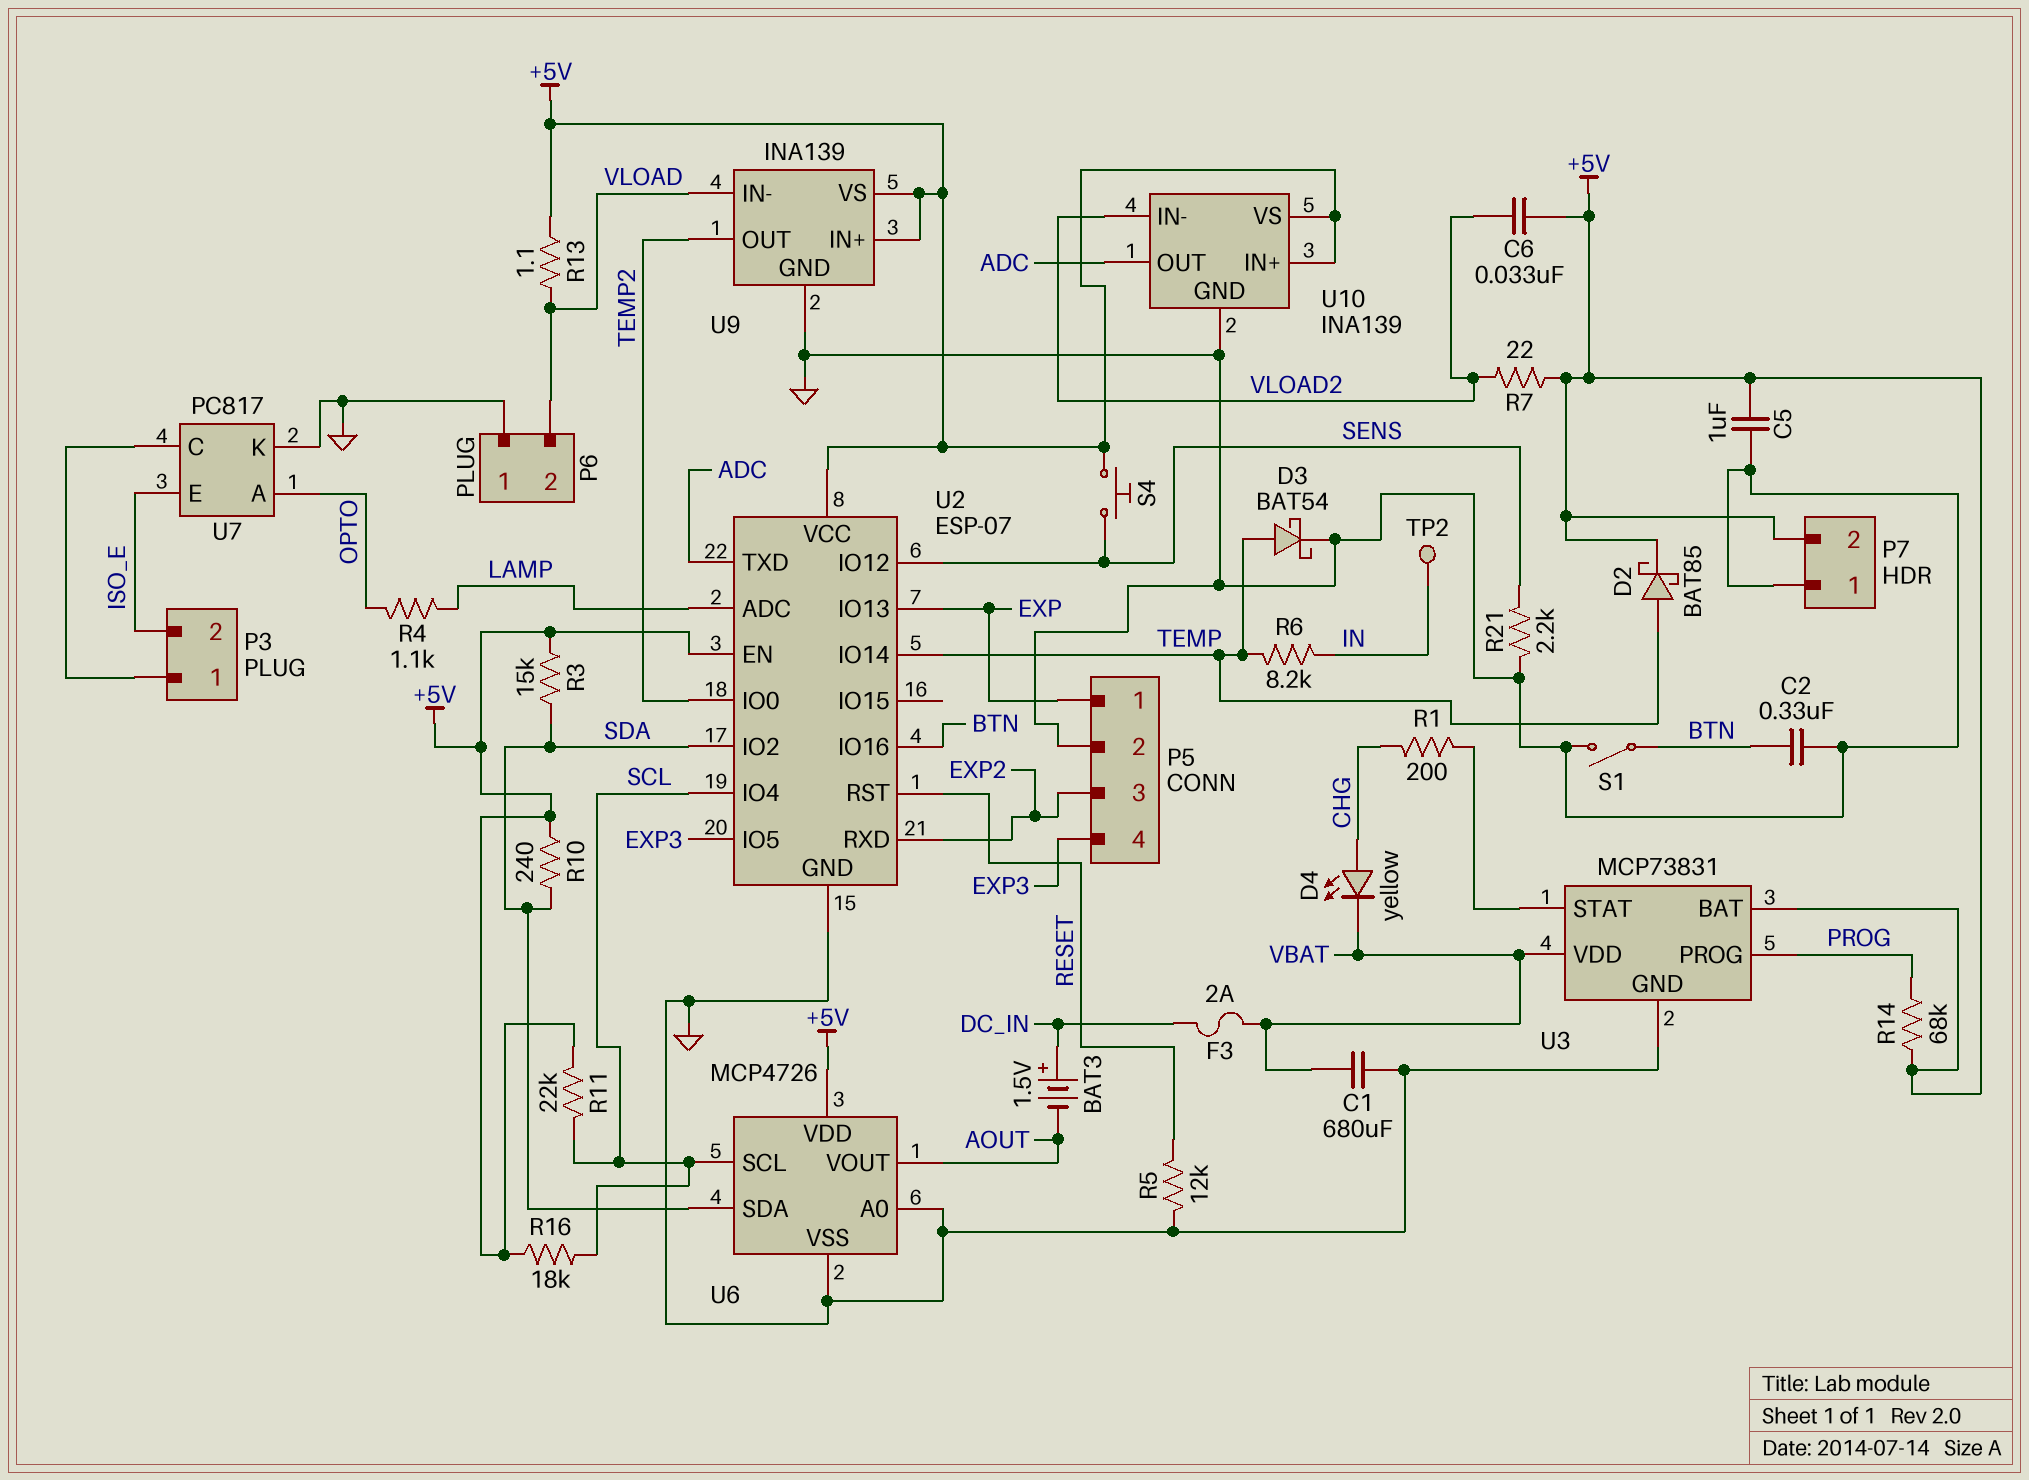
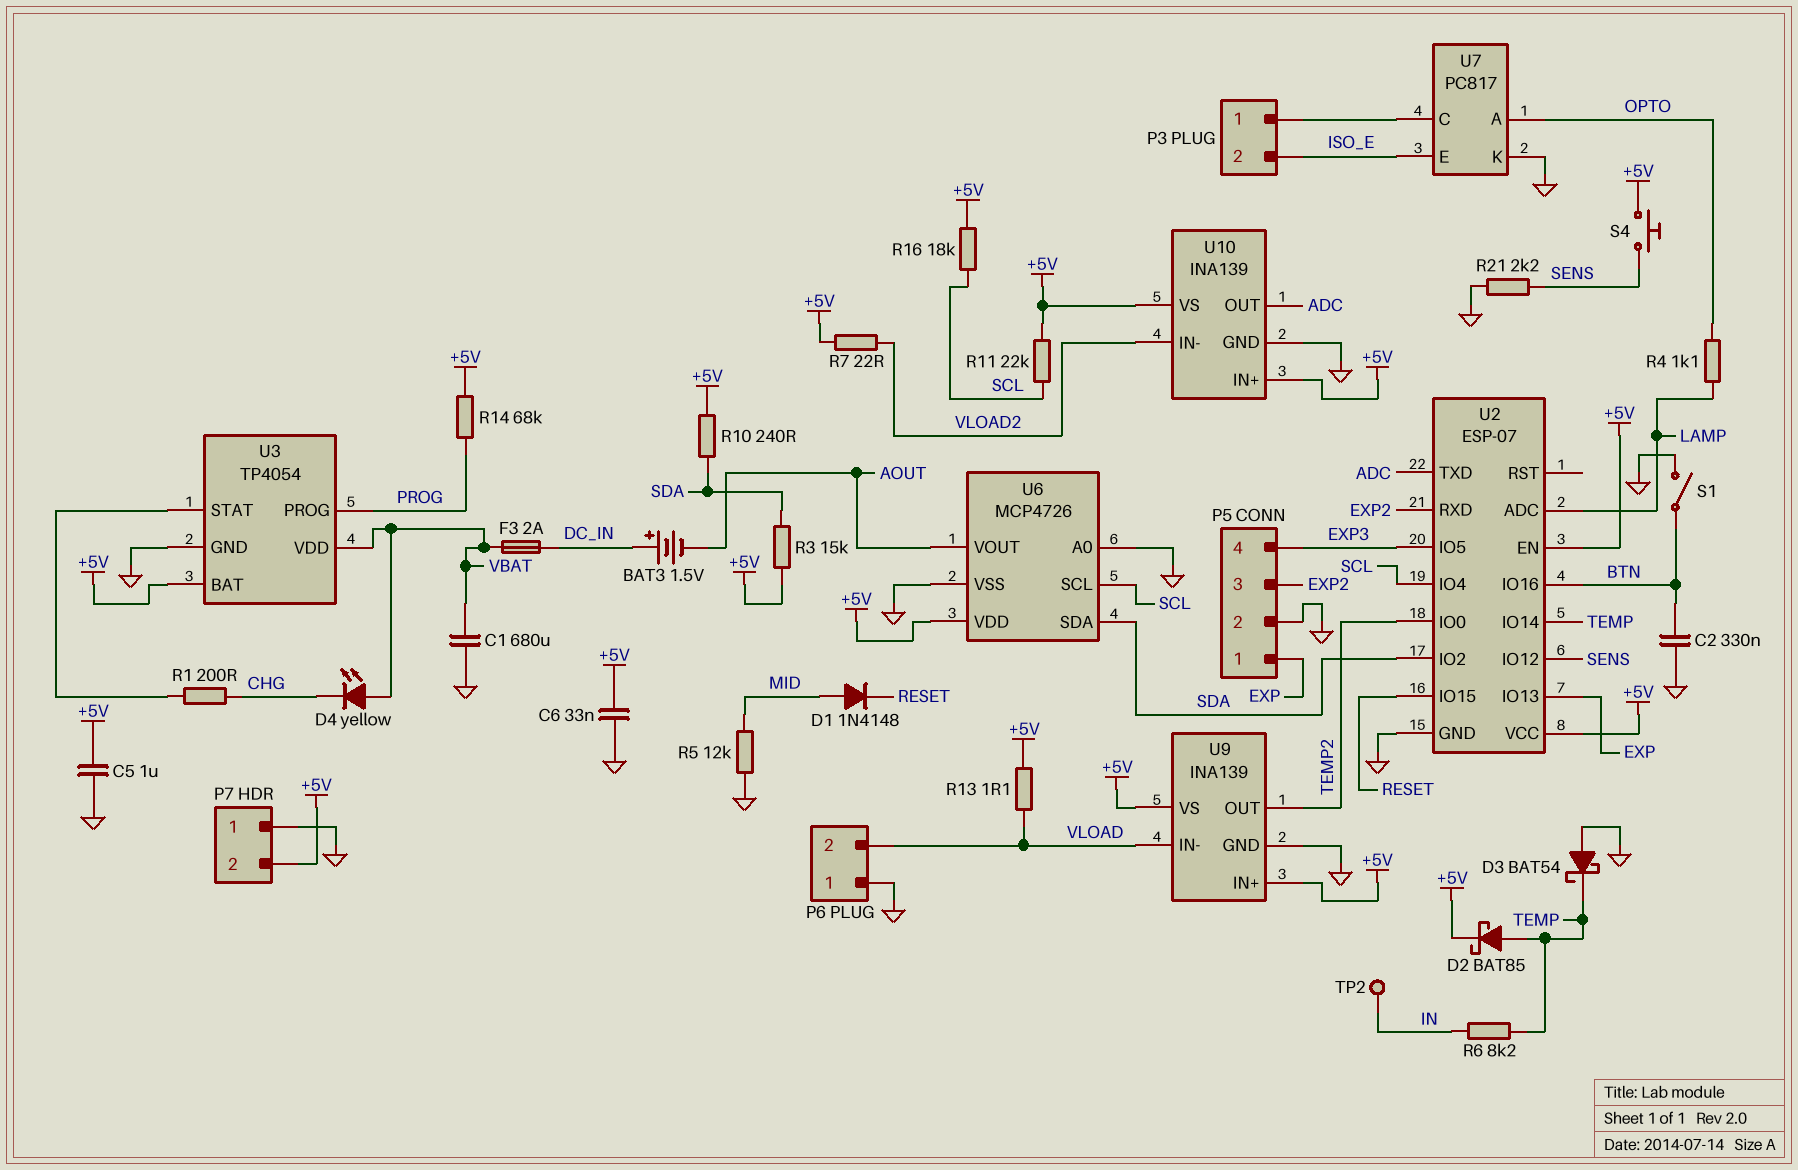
C6: 33nF (+5V, VLOAD2) -> 33nF (+5V, GND)
D1: none -> diode 1N4148 (A MID, K RESET)
D3: schottky BAT54 (A TEMP, K GND) -> schottky BAT54 (A GND, K TEMP)
D4: LED yellow (A CHG, K VBAT) -> LED yellow (A VBAT, K CHG)
R5: 12k (GND, RESET) -> 12k (GND, MID)
U2 pin IO15: none -> RESET
U2 pin RST: RESET -> none
U3: MCP73831 -> TP4054

